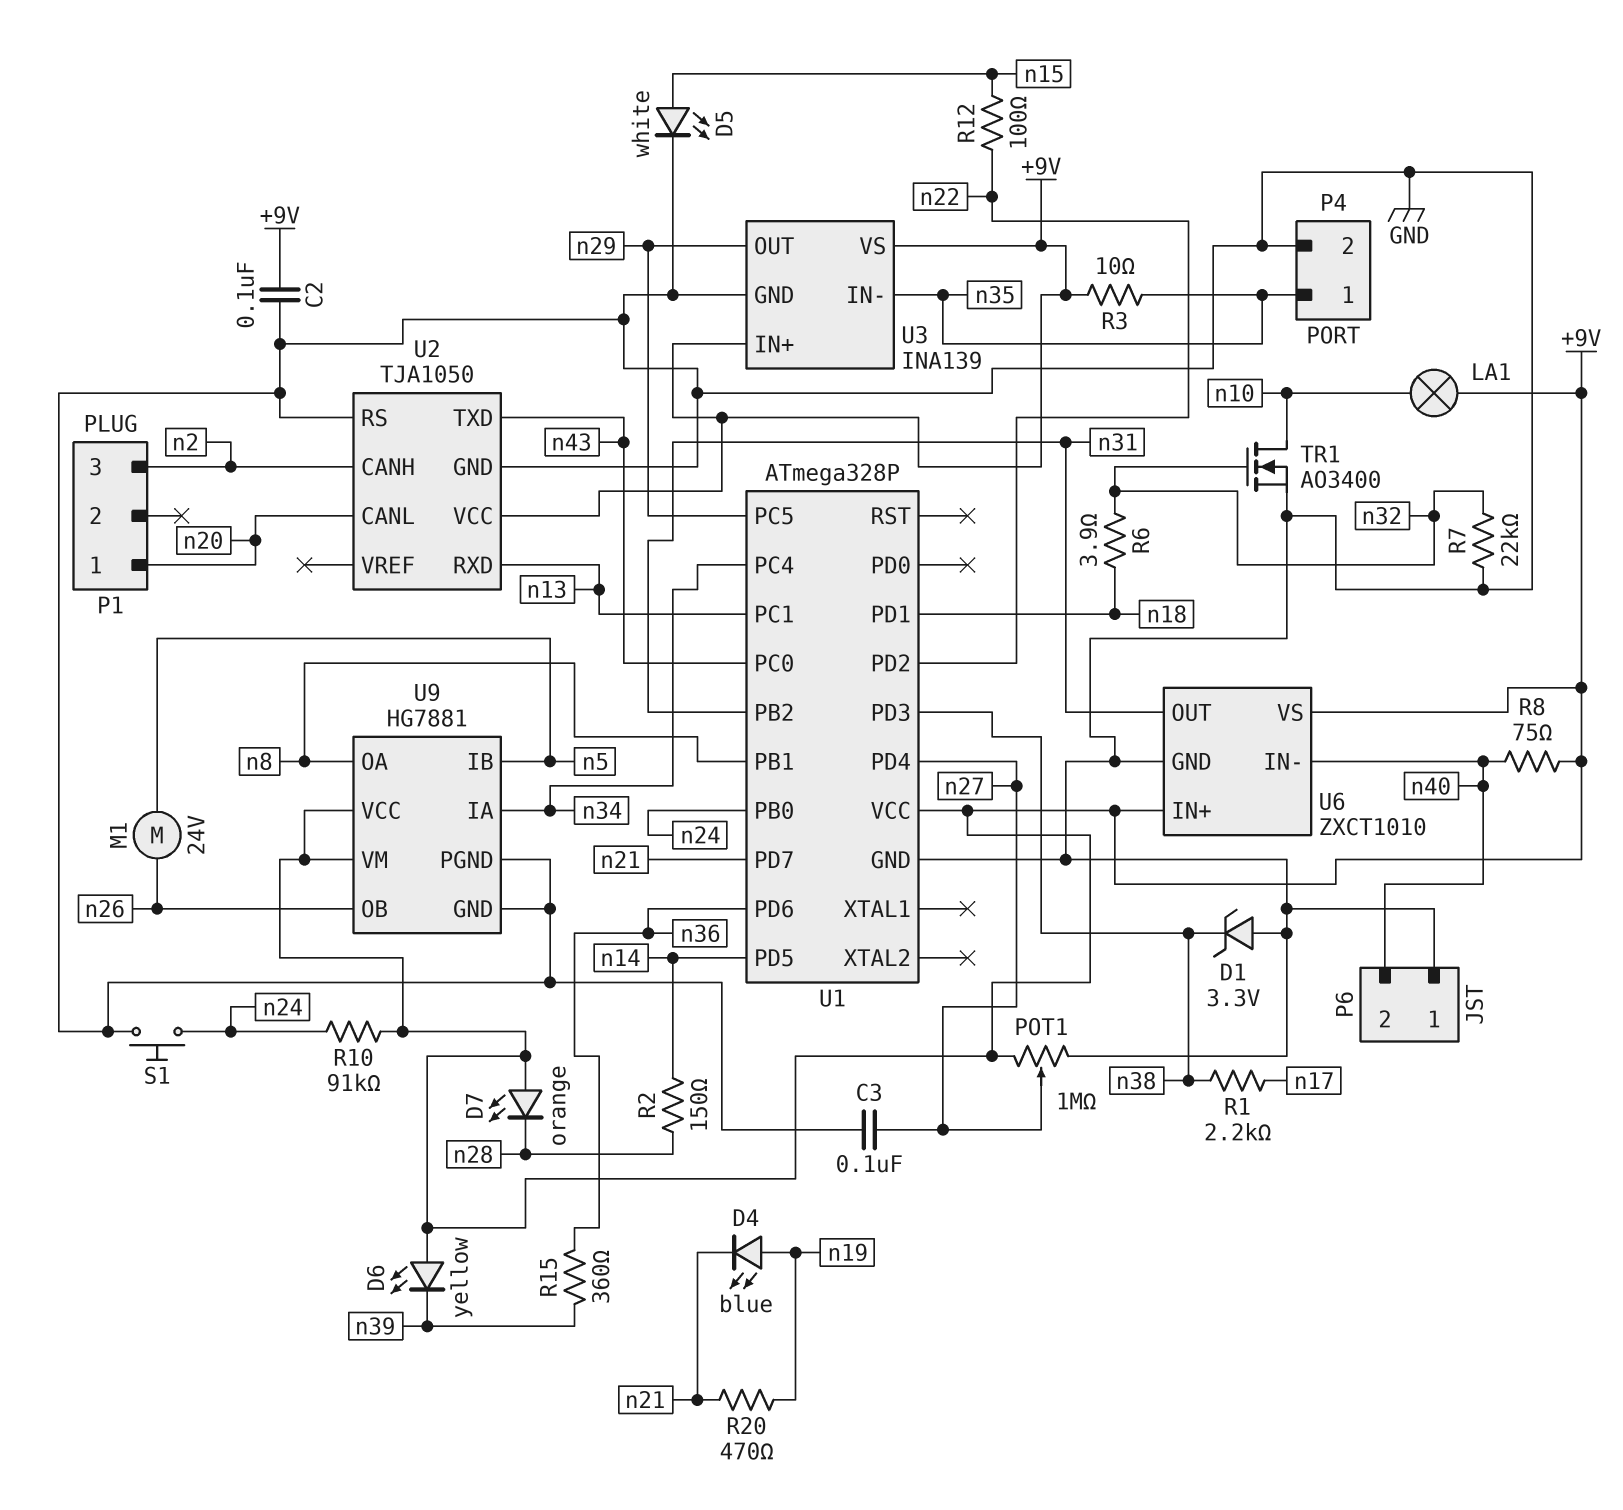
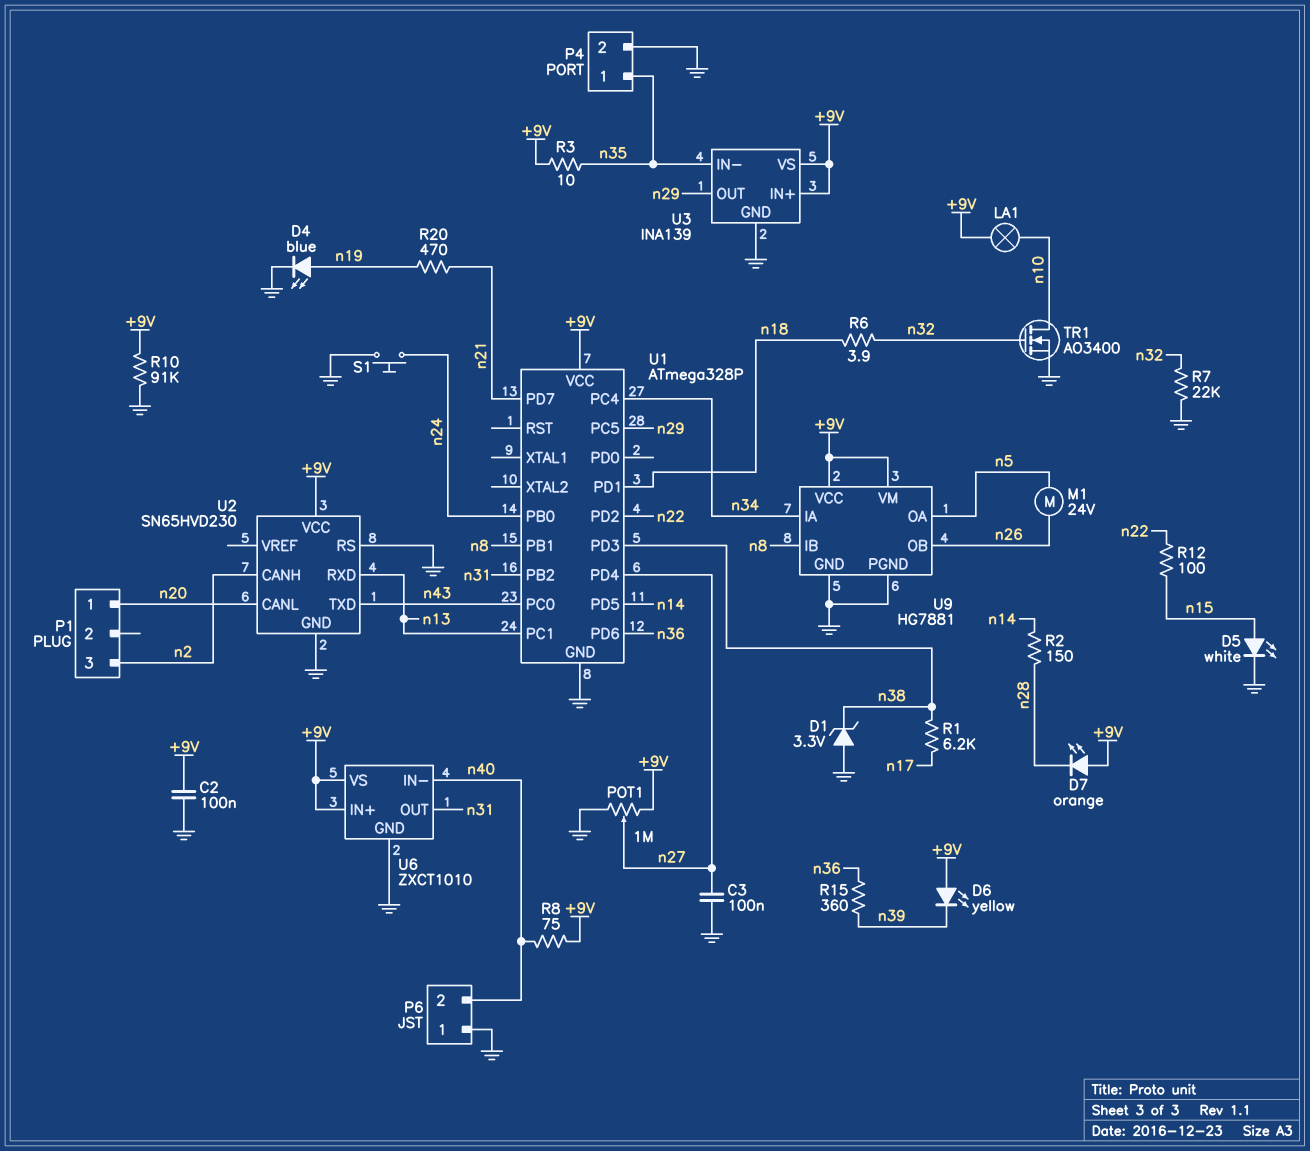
D4: LED blue (A n19, K n21) -> LED blue (A n19, K GND)
R1: 2.2k (n17, n38) -> 6.2k (n17, n38)
R10: 91k (+9V, n24) -> 91k (+9V, GND)
U2: TJA1050 -> SN65HVD230
U9 pin IB: n5 -> n8
U9 pin OA: n8 -> n5

